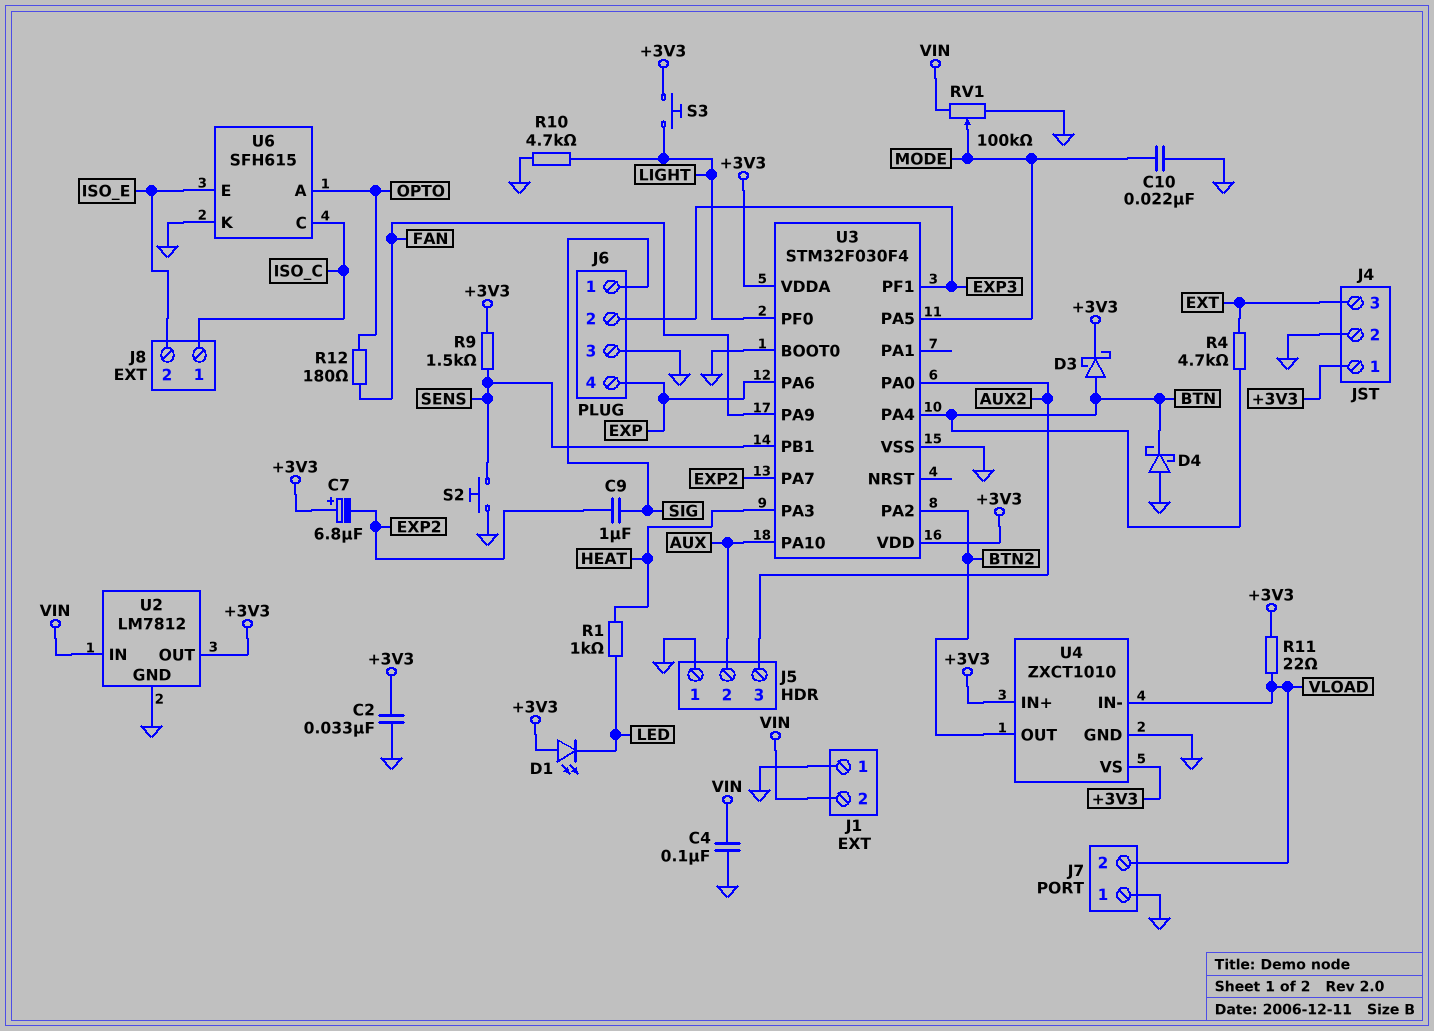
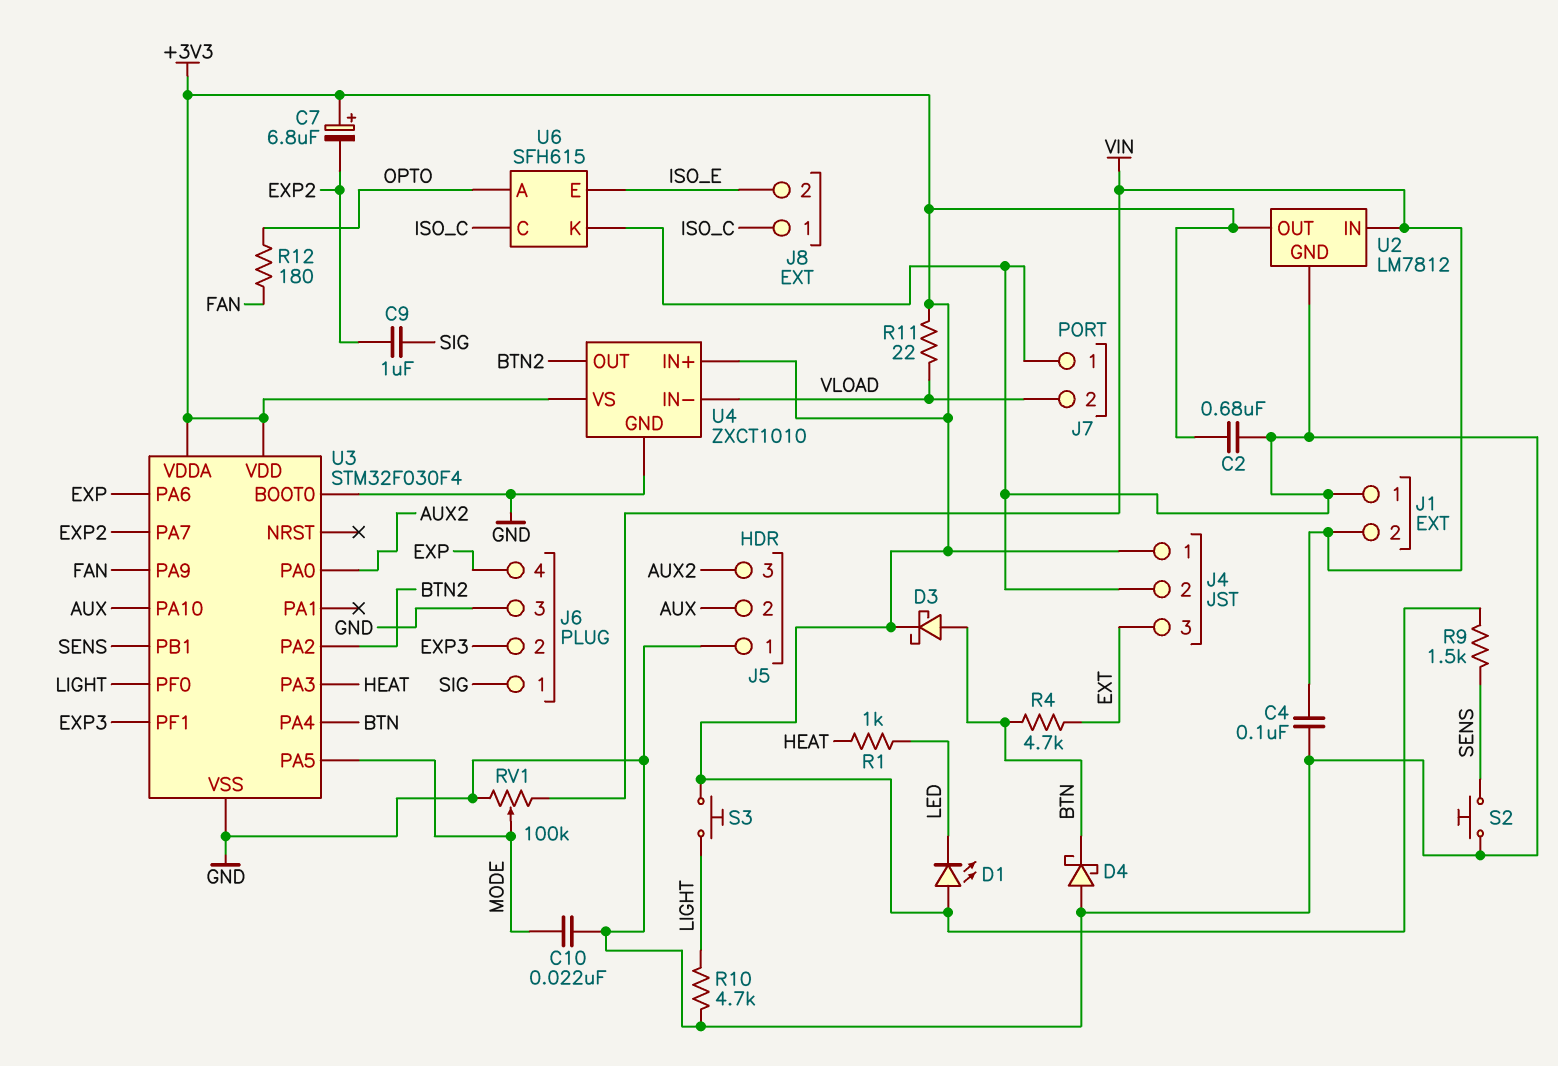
C2: 33nF (+3V3, GND) -> 680nF (+3V3, GND)

